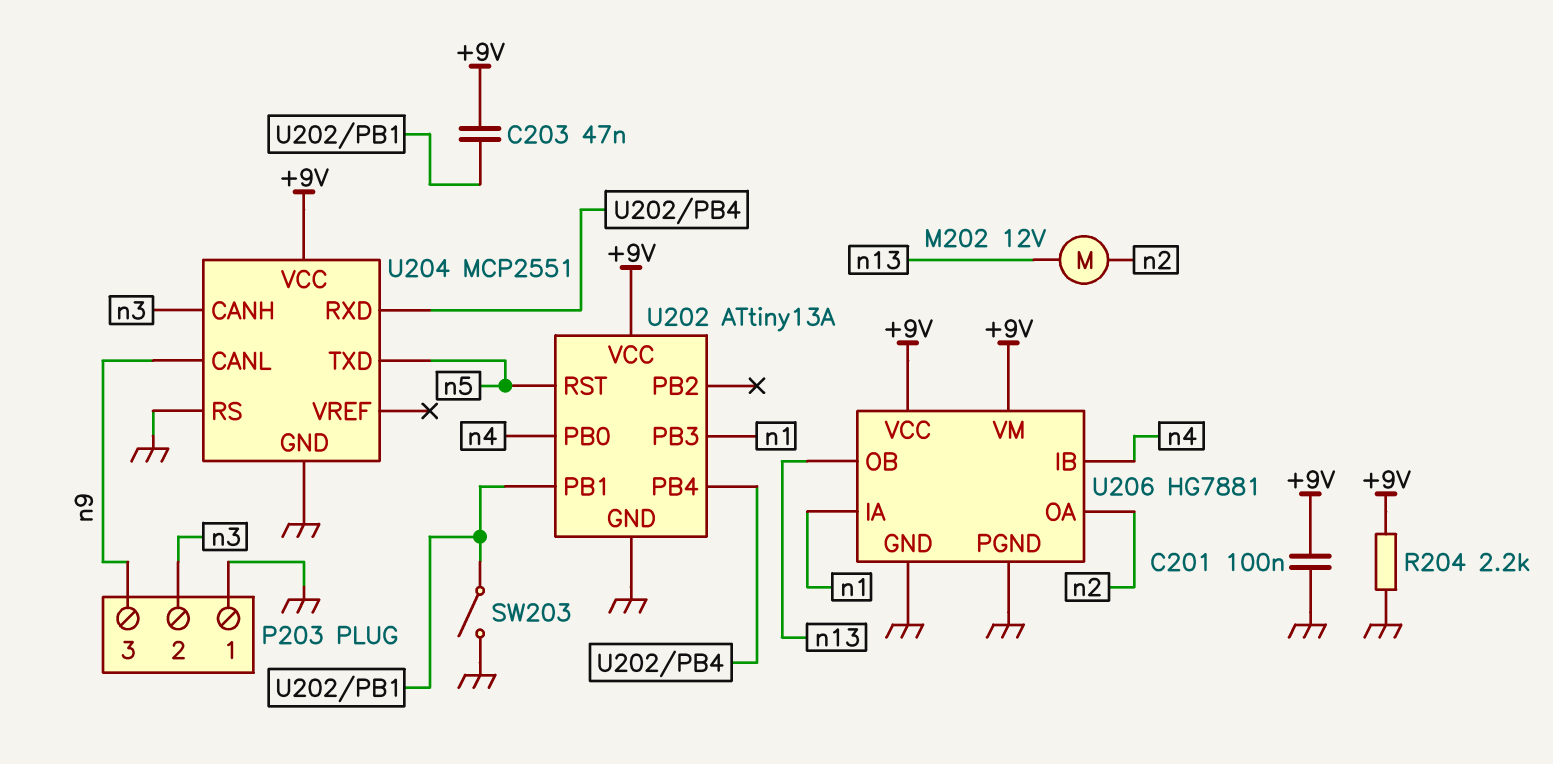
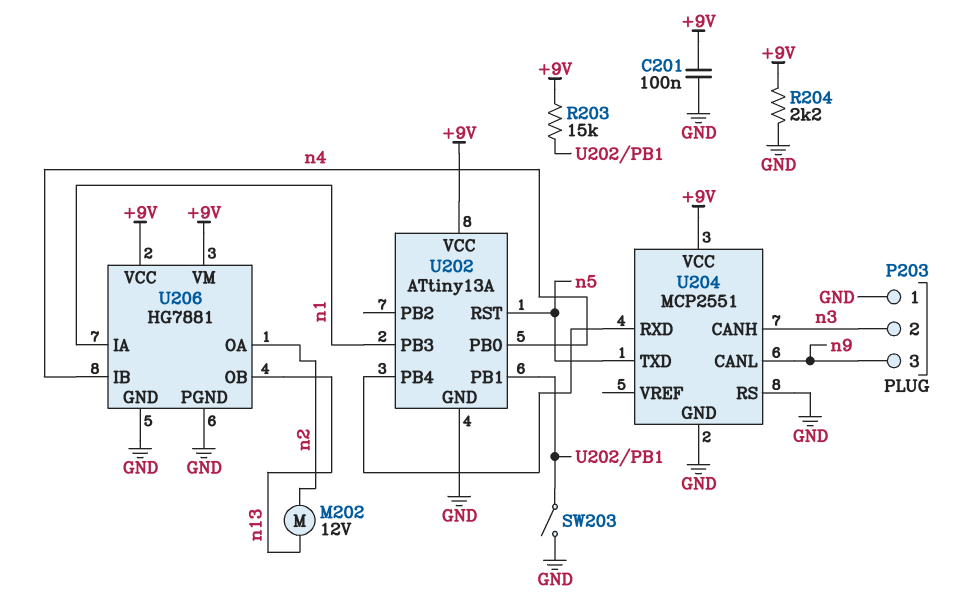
C203: 47nF (+9V, U202/PB1) -> none
R203: none -> 15k (+9V, U202/PB1)

